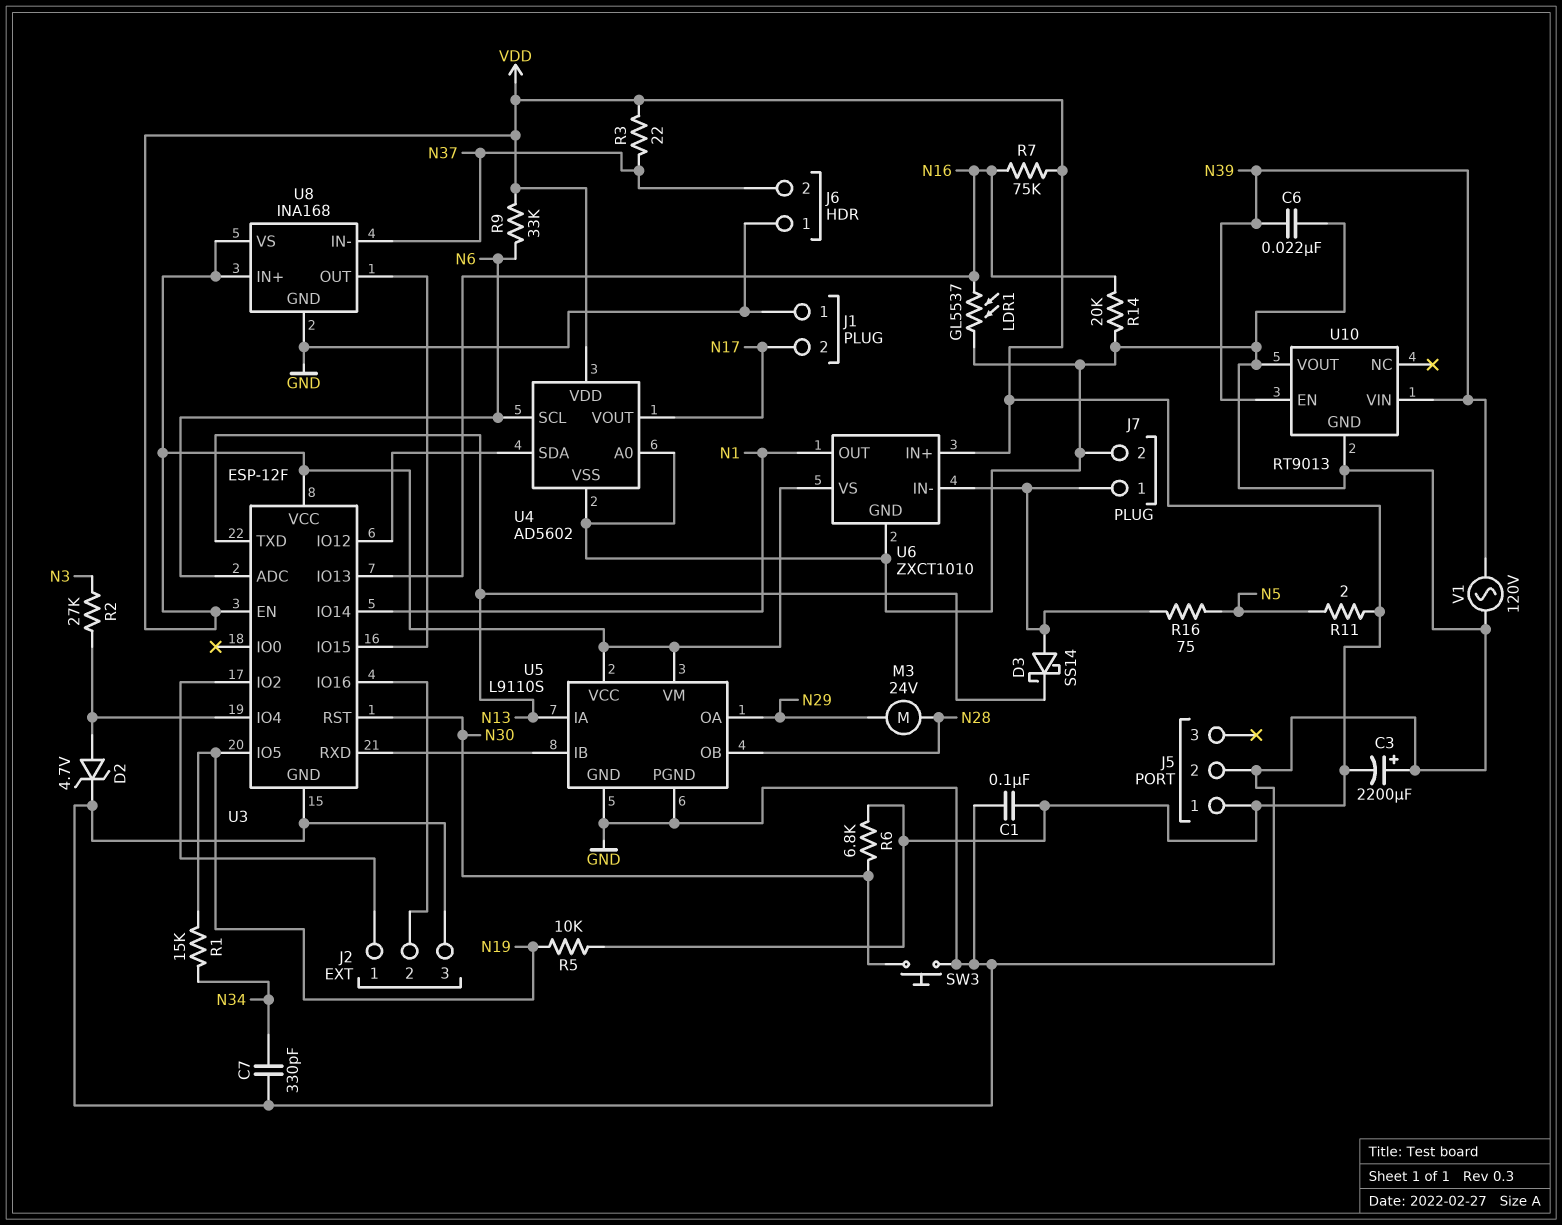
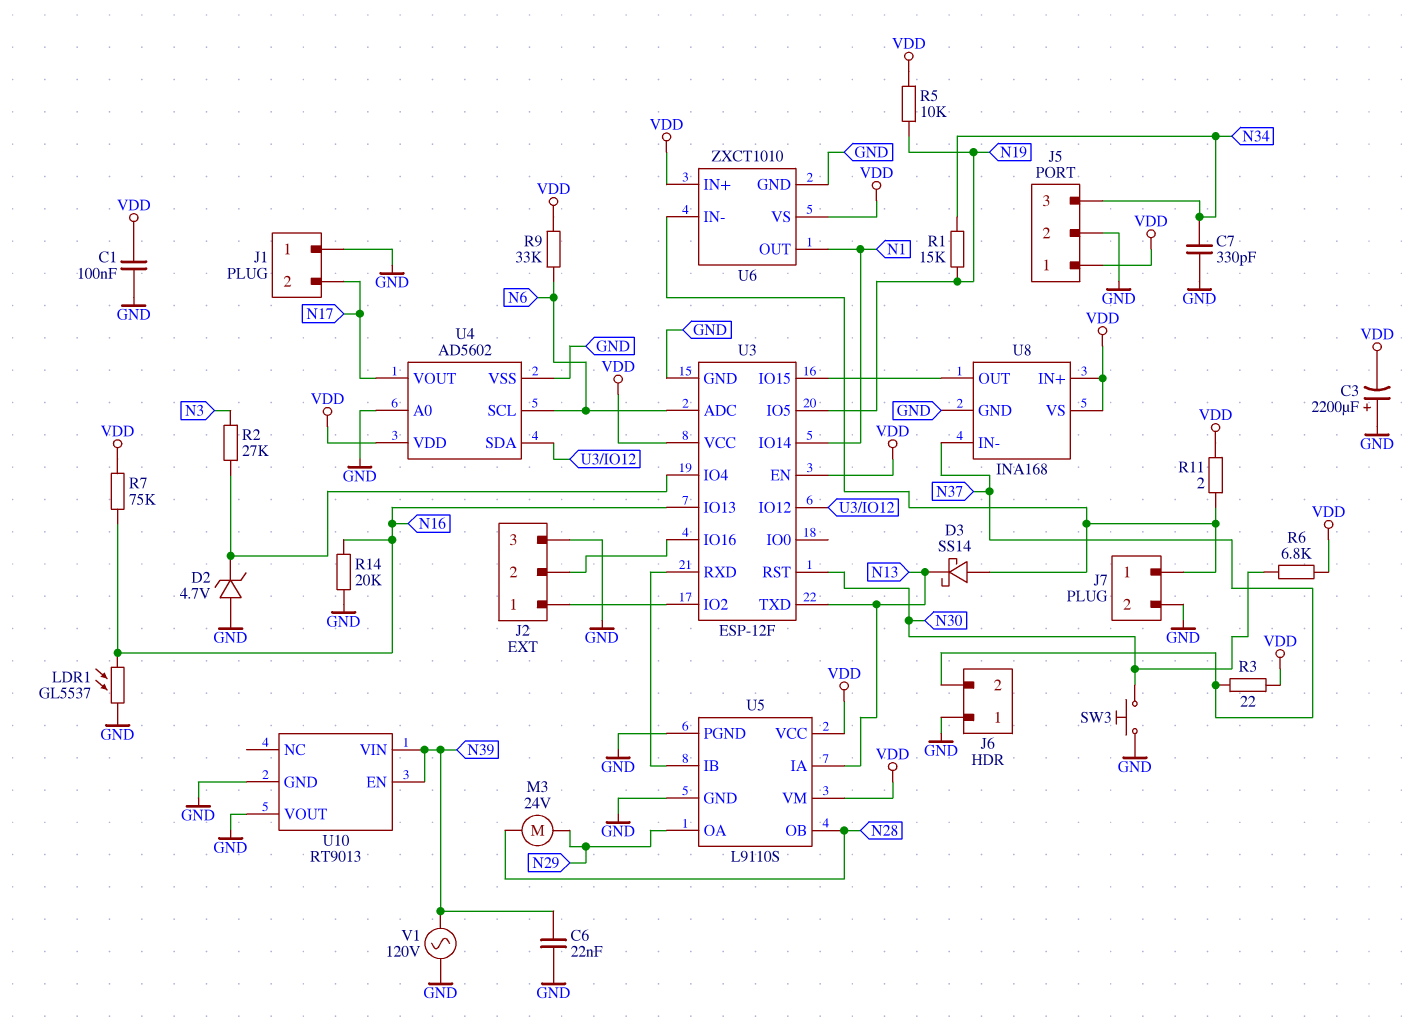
D2: zener 4.7V (A U3/IO4, K GND) -> zener 4.7V (A GND, K U3/IO4)
J5 pin 3: none -> N34
R11: 2 (N5, VDD) -> 2 (J7/1, VDD)
R16: 75 (J7/1, N5) -> none

